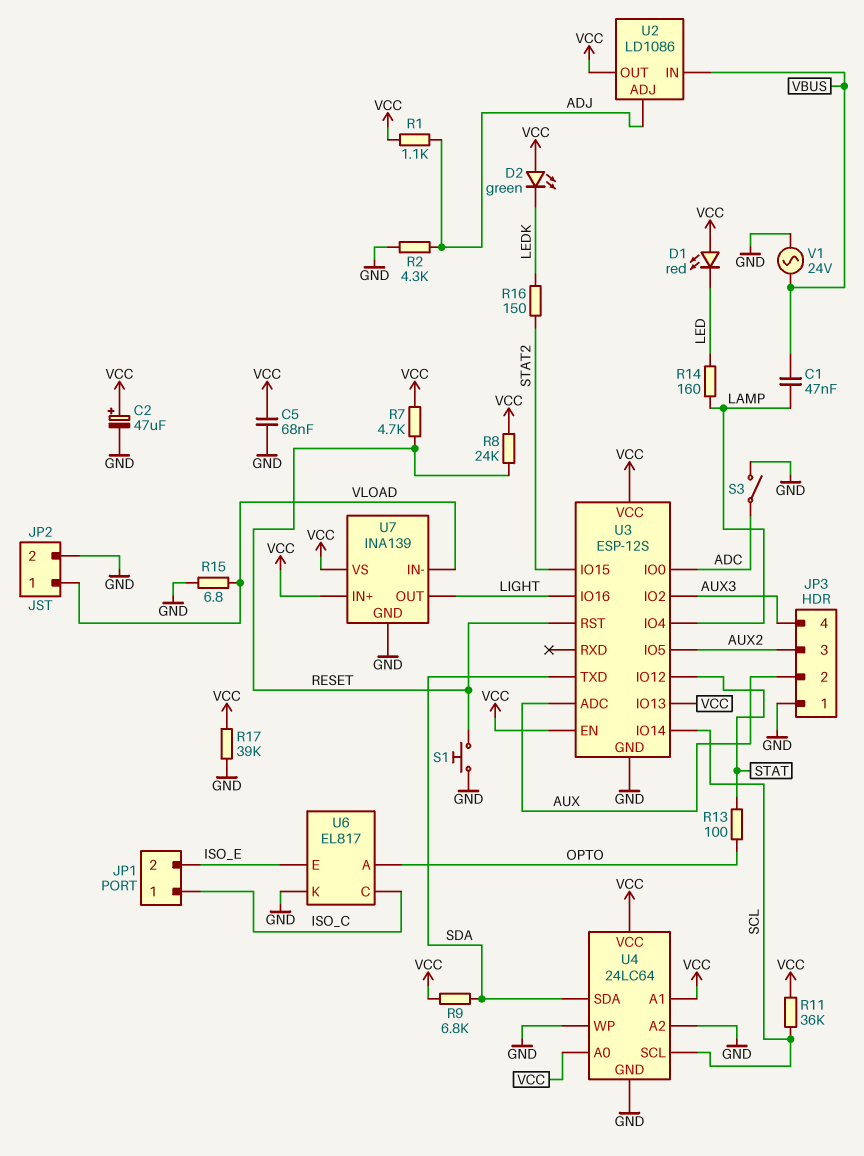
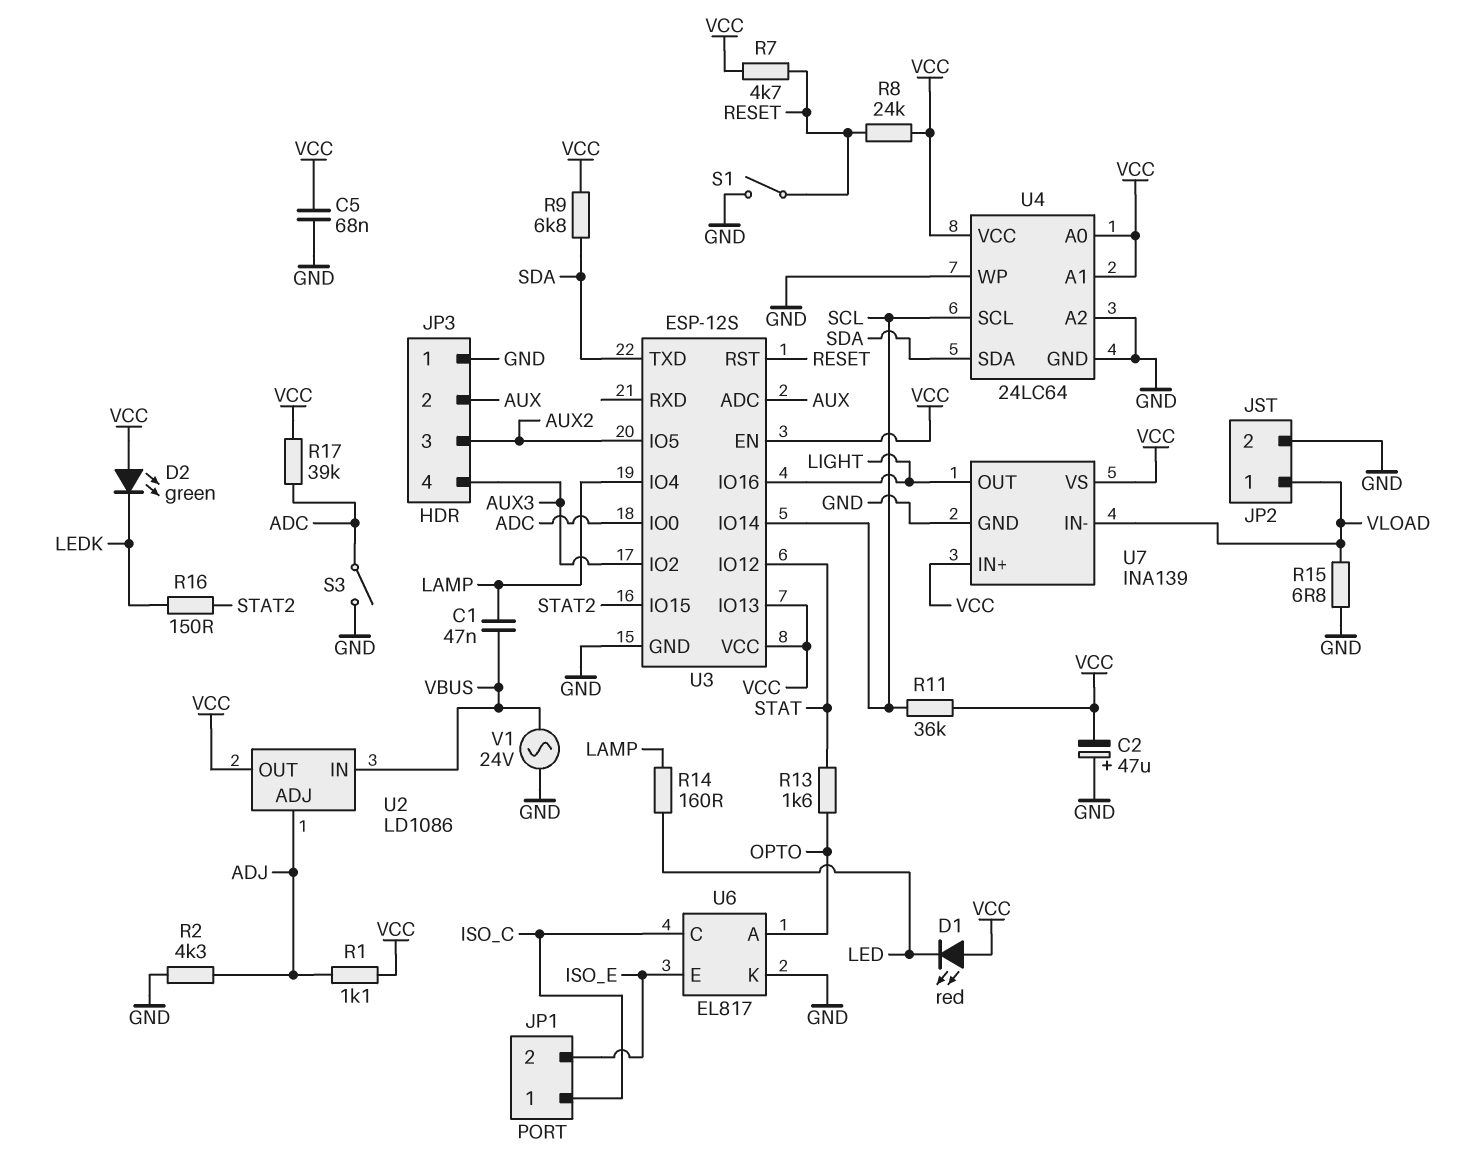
C2: 47uF (plus VCC, minus GND) -> 47uF (plus GND, minus VCC)
R13: 100 (OPTO, STAT) -> 1.6k (OPTO, STAT)
R17: 39k (GND, VCC) -> 39k (ADC, VCC)
S1: button (GND, RESET) -> switch (GND, RESET)

